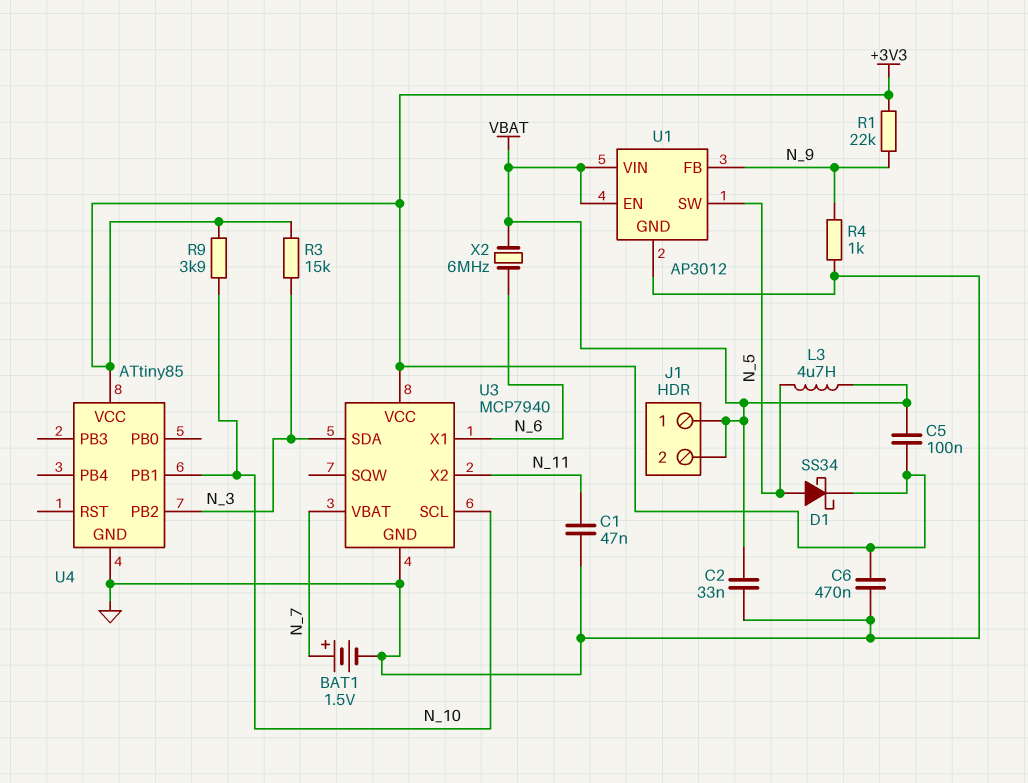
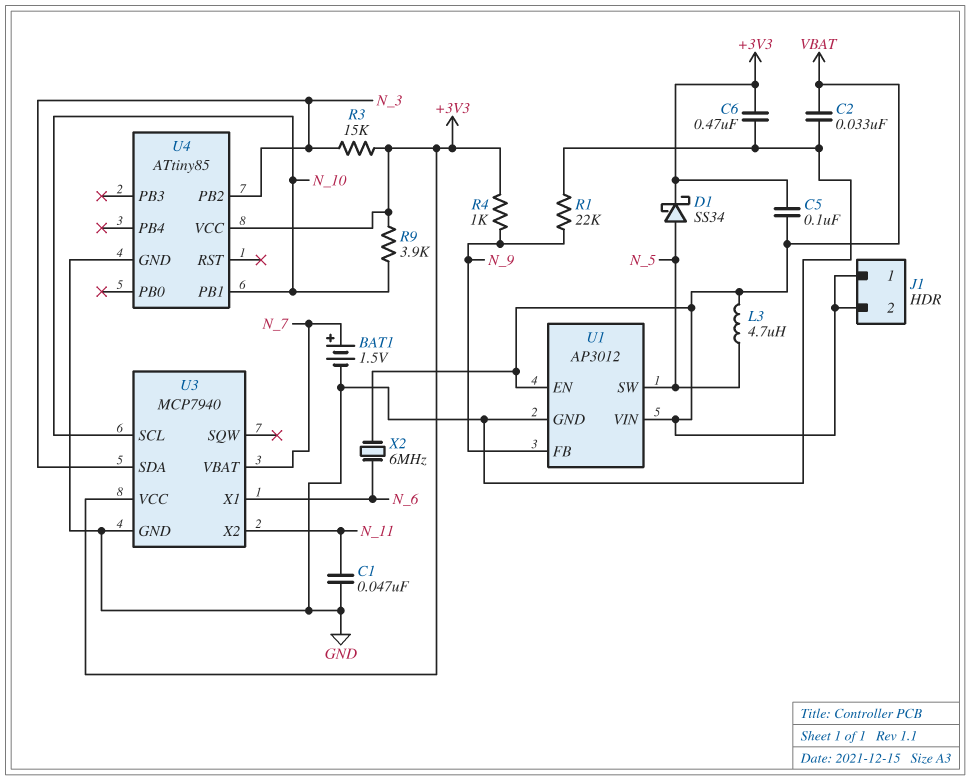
R1: 22k (+3V3, N_9) -> 22k (GND, N_9)
R4: 1k (GND, N_9) -> 1k (+3V3, N_9)

